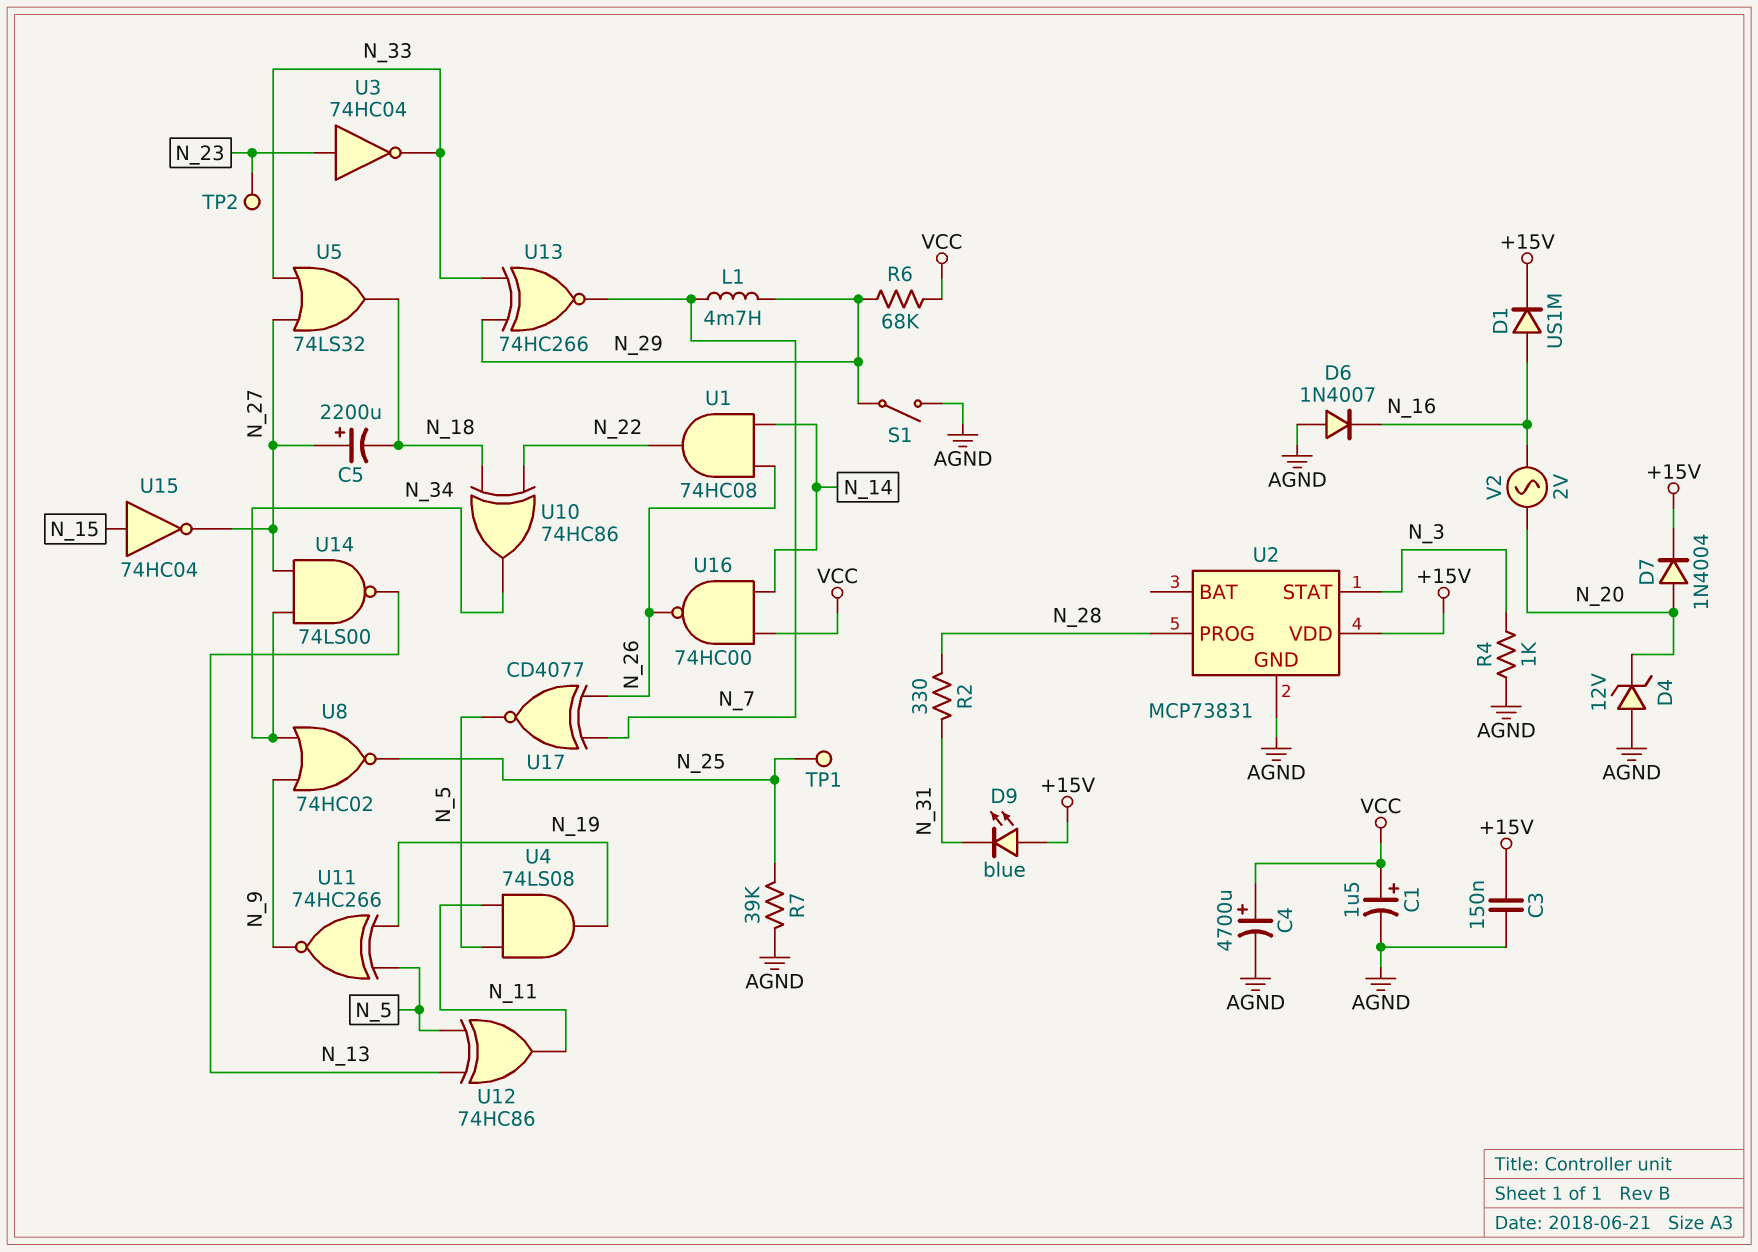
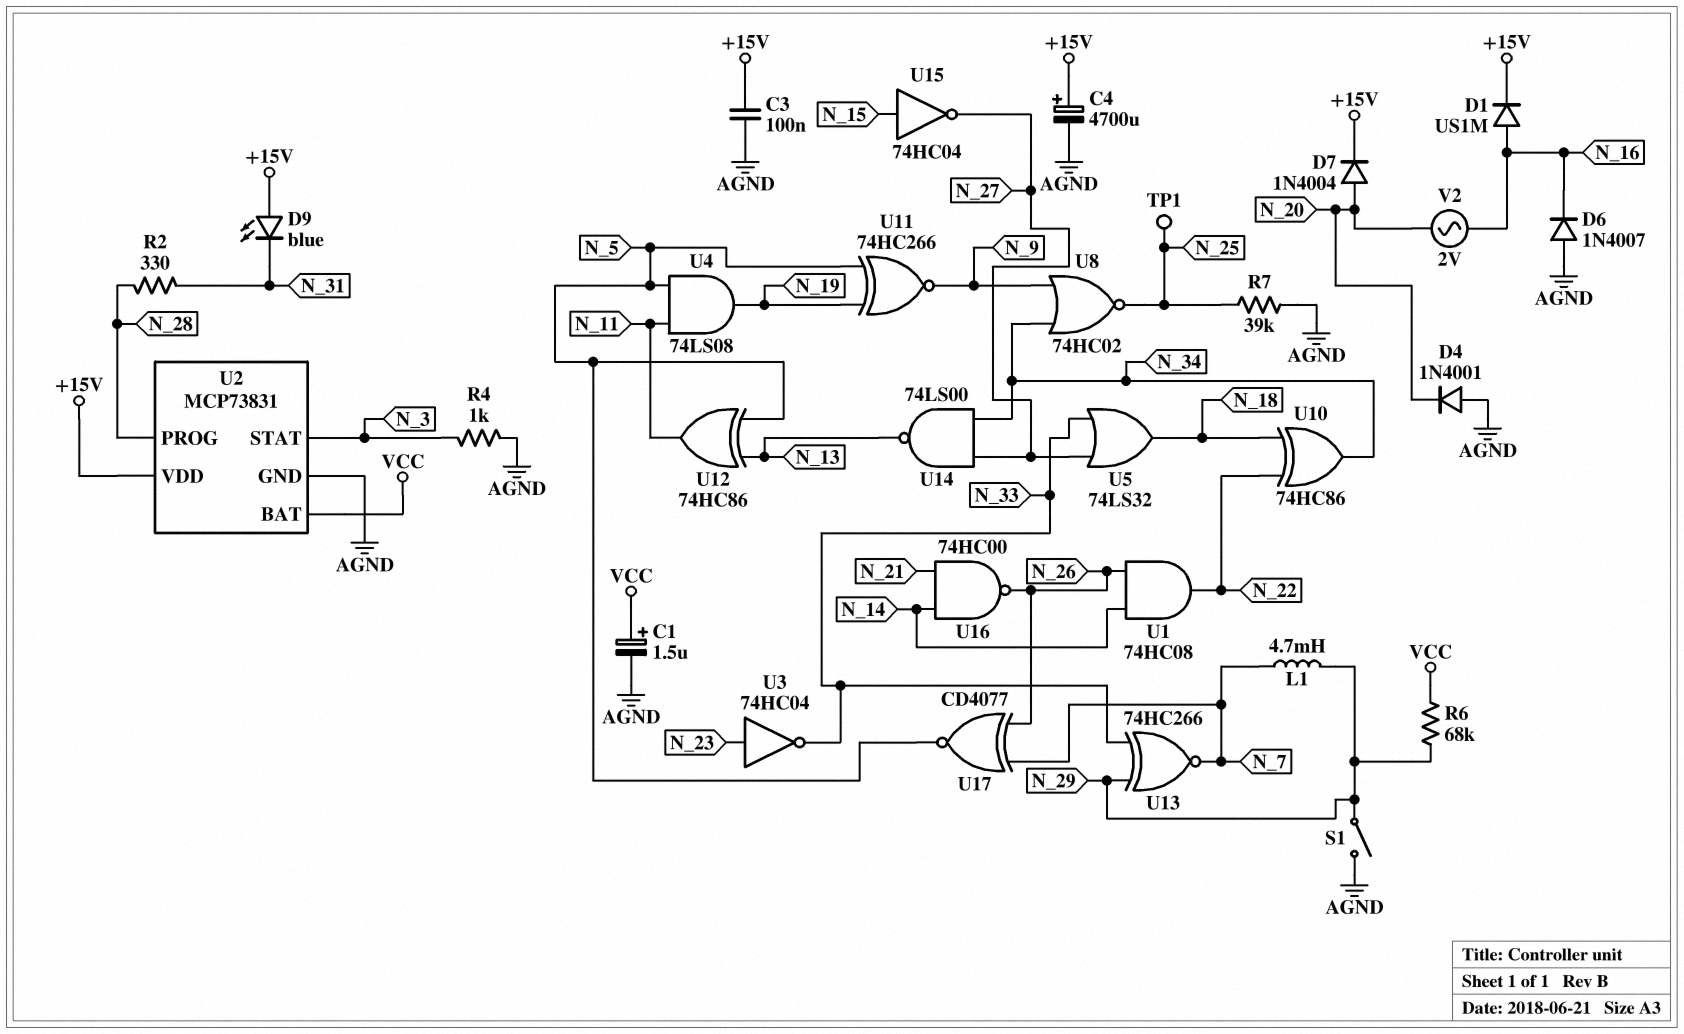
C3: 150nF (+15V, AGND) -> 100nF (+15V, AGND)
C4: 4700uF (plus VCC, minus AGND) -> 4700uF (plus +15V, minus AGND)
C5: 2200uF (plus N_27, minus N_18) -> none
D4: zener 12V (A AGND, K N_20) -> diode 1N4001 (A AGND, K N_20)
TP2: test point (N_23) -> none
U2 pin BAT: none -> VCC
U16: NAND 74HC00 (in N_14, in VCC, out N_26) -> NAND 74HC00 (in N_14, in N_21, out N_26)

